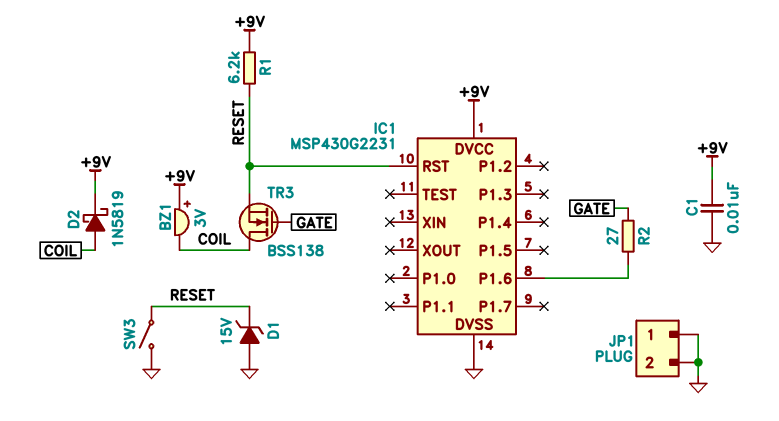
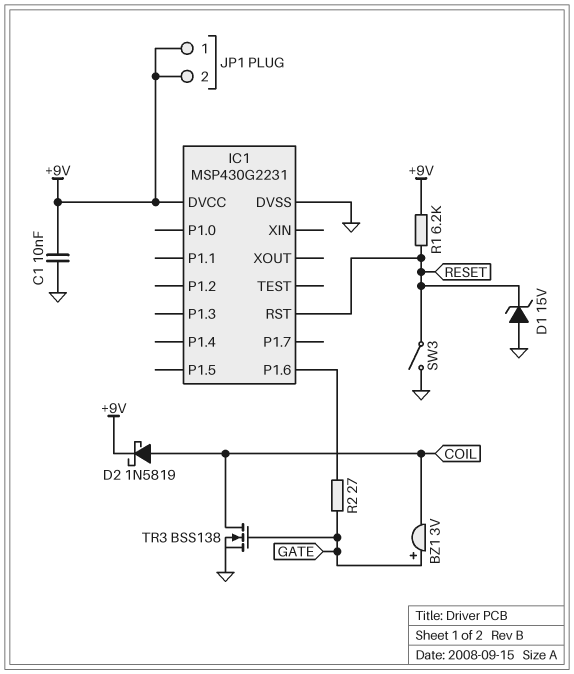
BZ1: buzzer 3V (plus +9V, minus COIL) -> buzzer 3V (plus GATE, minus COIL)
JP1 pin 1: GND -> +9V
JP1 pin 2: GND -> +9V
TR3: NMOS BSS138 (G GATE, D COIL, S RESET) -> NMOS BSS138 (G GATE, D COIL, S GND)

